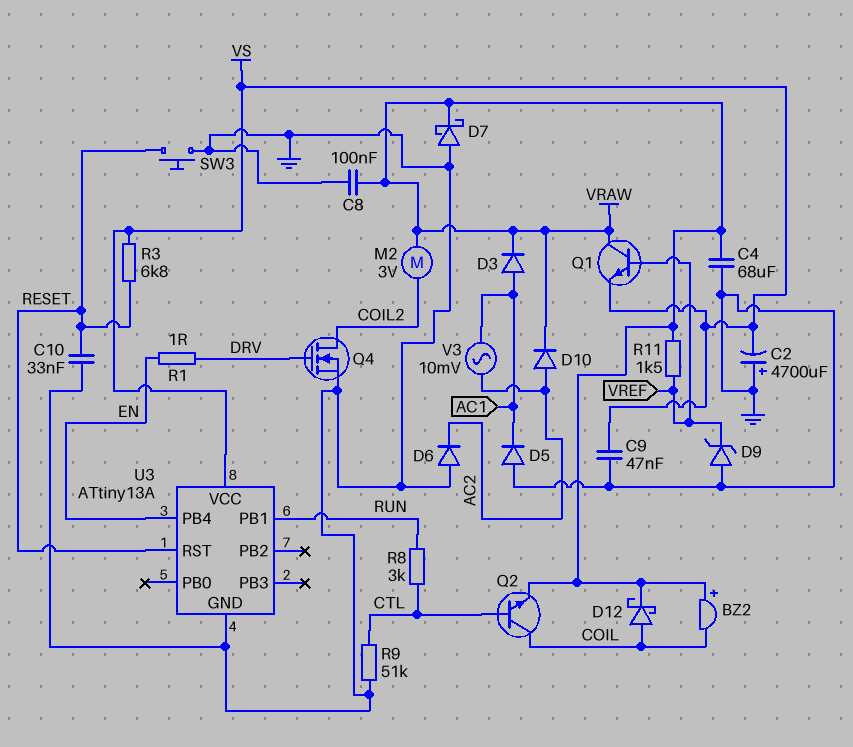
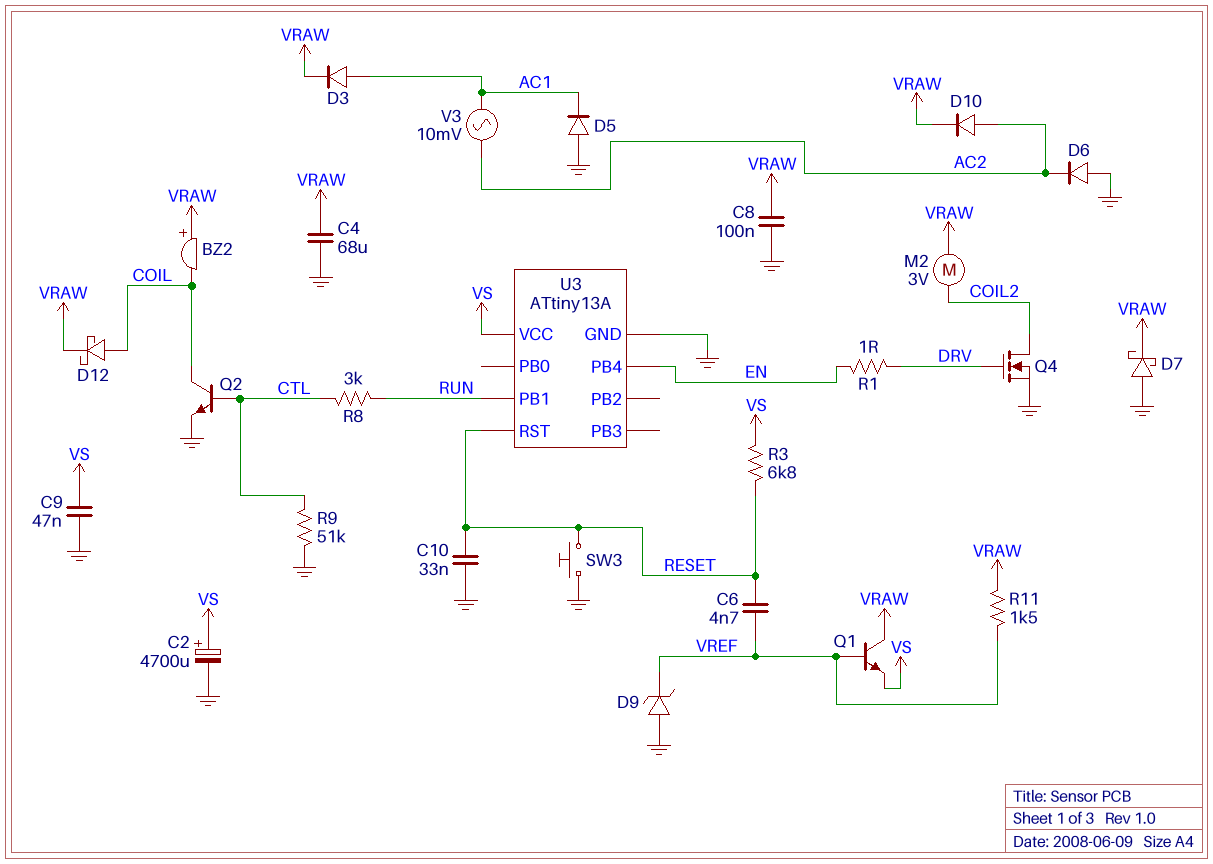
C2: 4700uF (plus GND, minus VS) -> 4700uF (plus VS, minus GND)
C6: none -> 4.7nF (RESET, VREF)
Q2: NPN (B CTL, C COIL, E VRAW) -> NPN (B CTL, C COIL, E GND)

